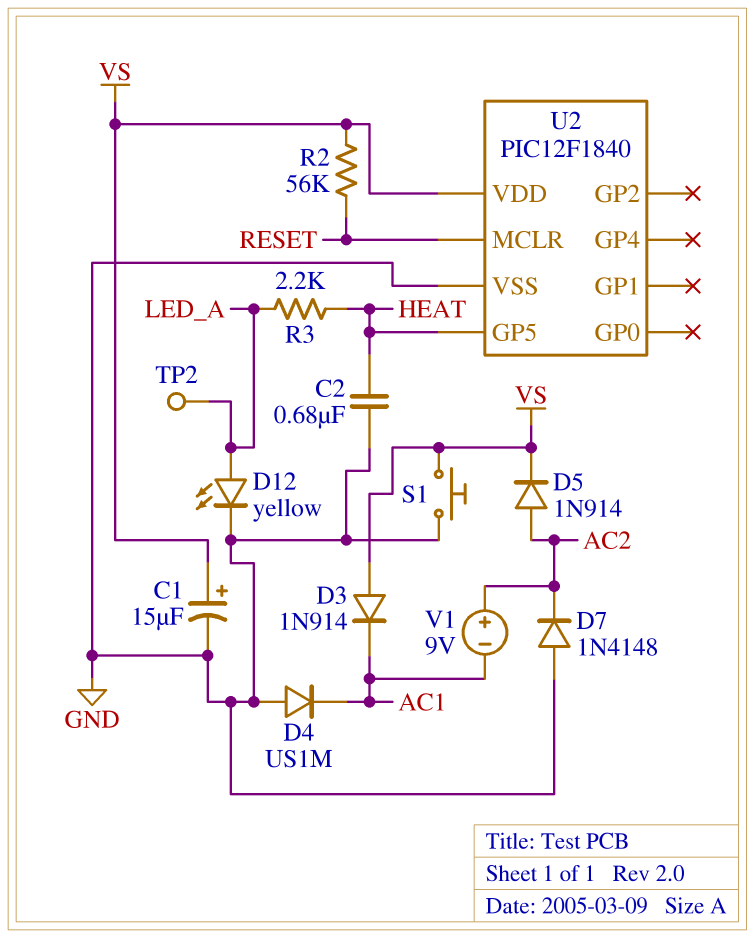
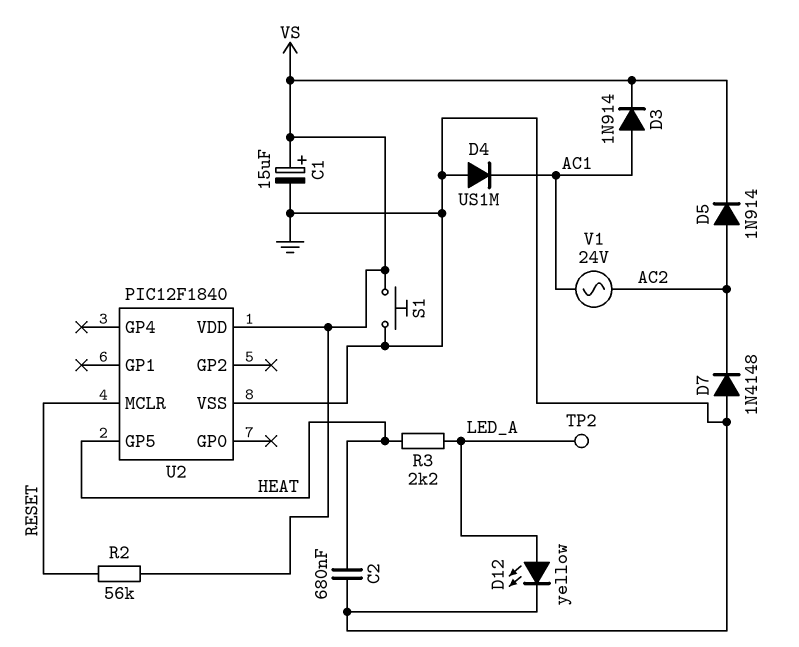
D3: diode 1N914 (A VS, K AC1) -> diode 1N914 (A AC1, K VS)
V1: 9V (plus AC2, minus AC1) -> AC 24V (AC1, AC2)

